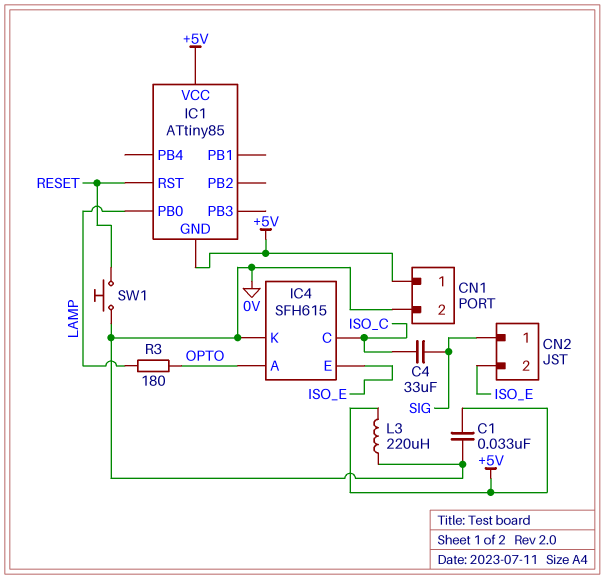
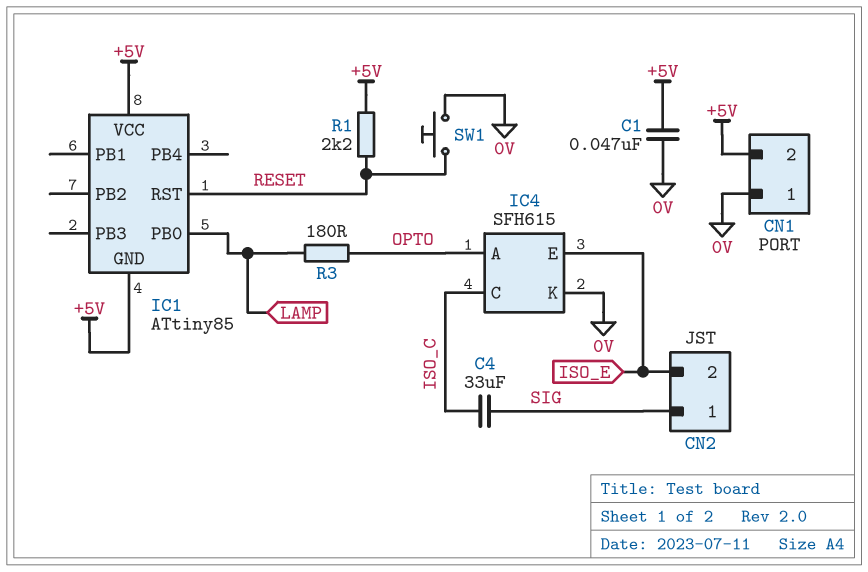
C1: 33nF (+5V, 0V) -> 47nF (+5V, 0V)
CN1 pin 1: +5V -> 0V
CN1 pin 2: 0V -> +5V
L3: 220uH (+5V, 0V) -> none
R1: none -> 2.2k (+5V, RESET)

